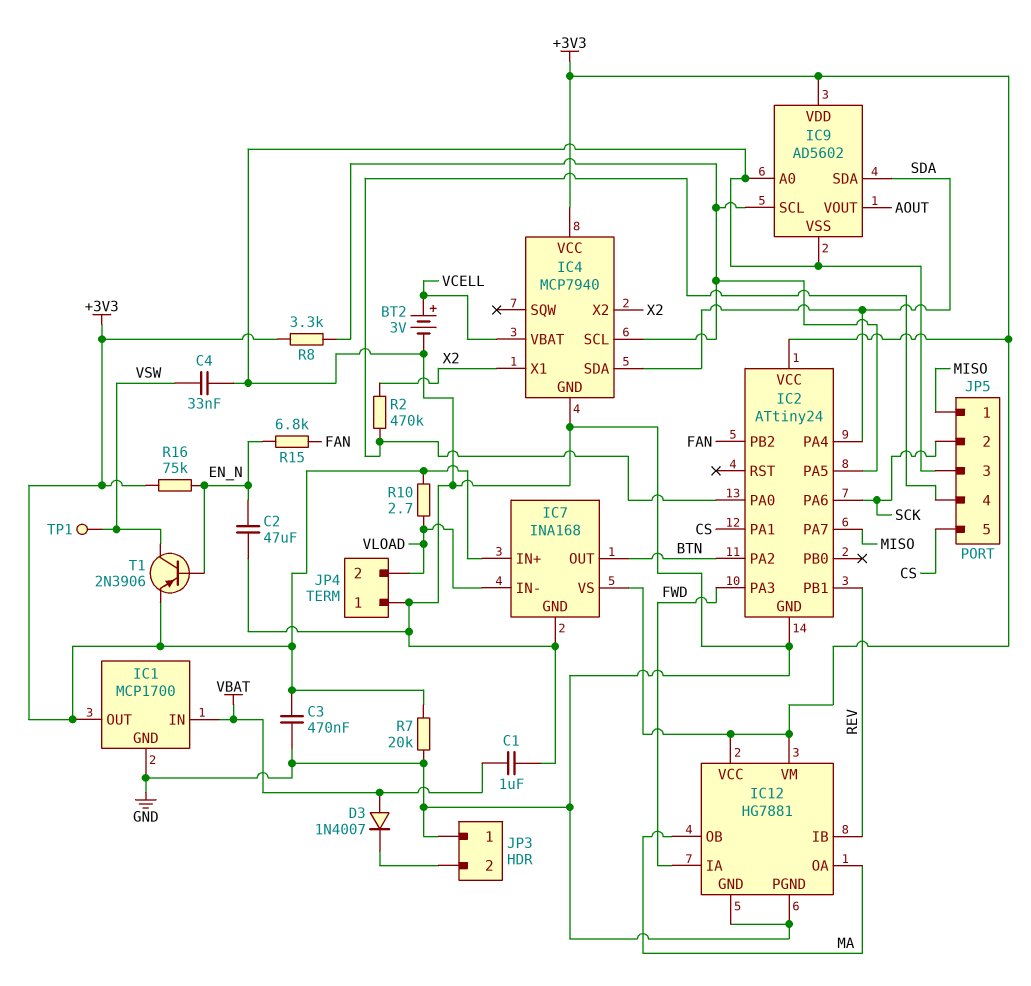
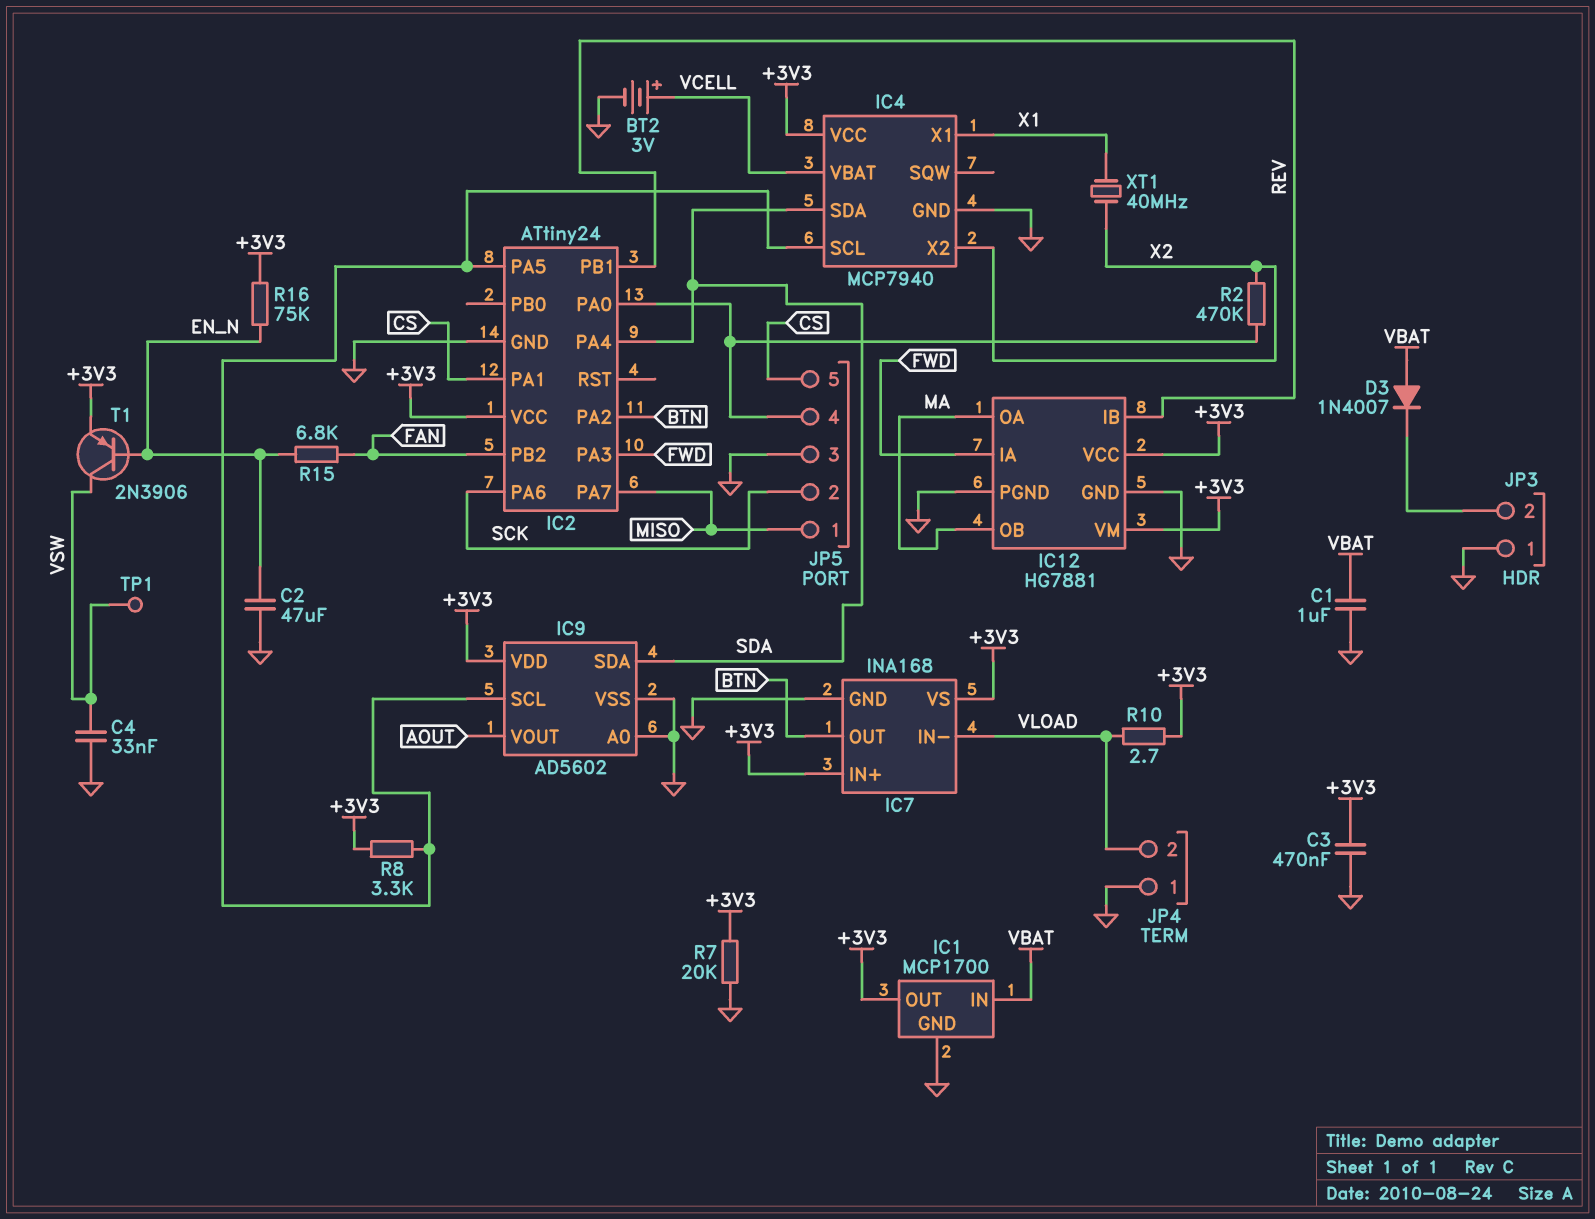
IC4 pin X1: X2 -> X1
XT1: none -> 40MHz (X1, X2)

